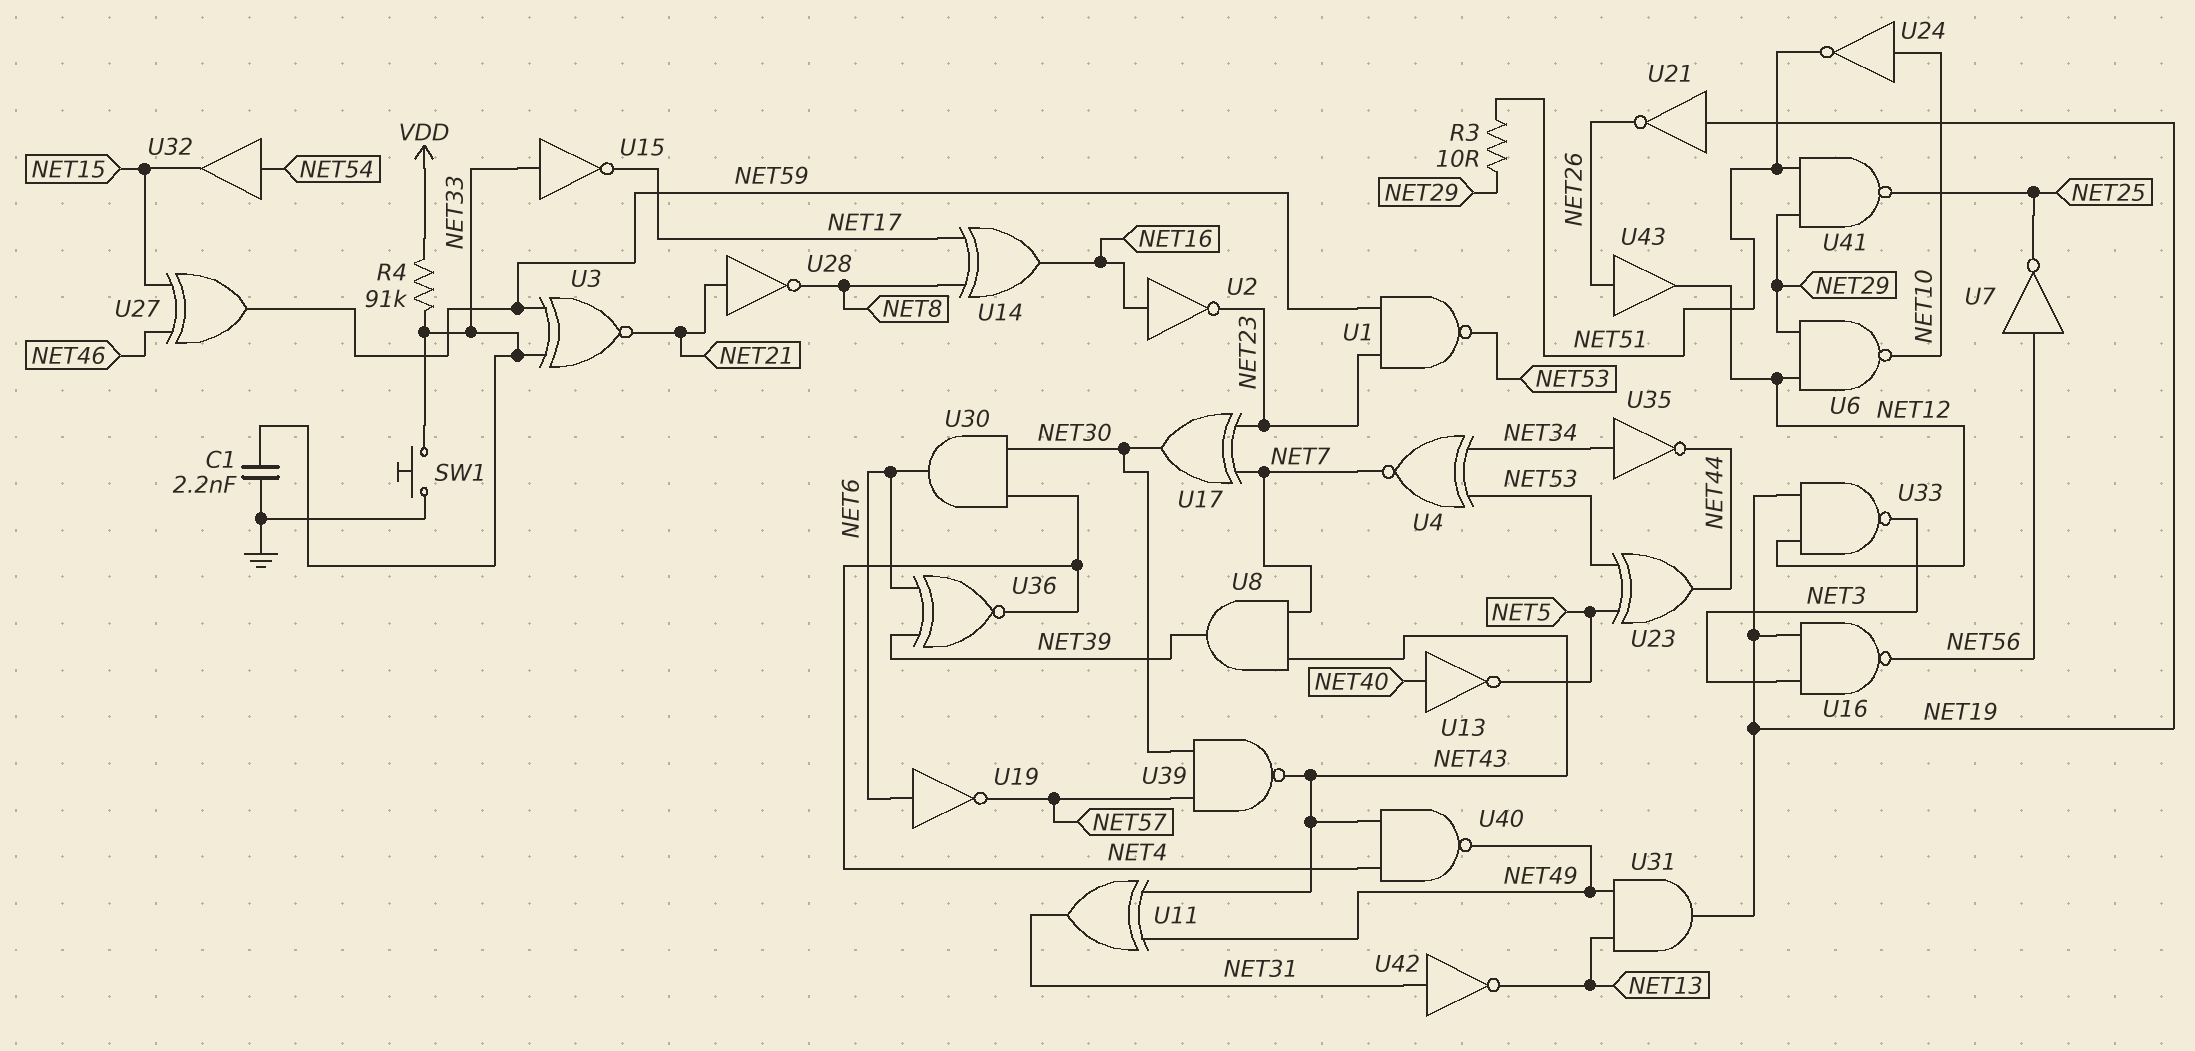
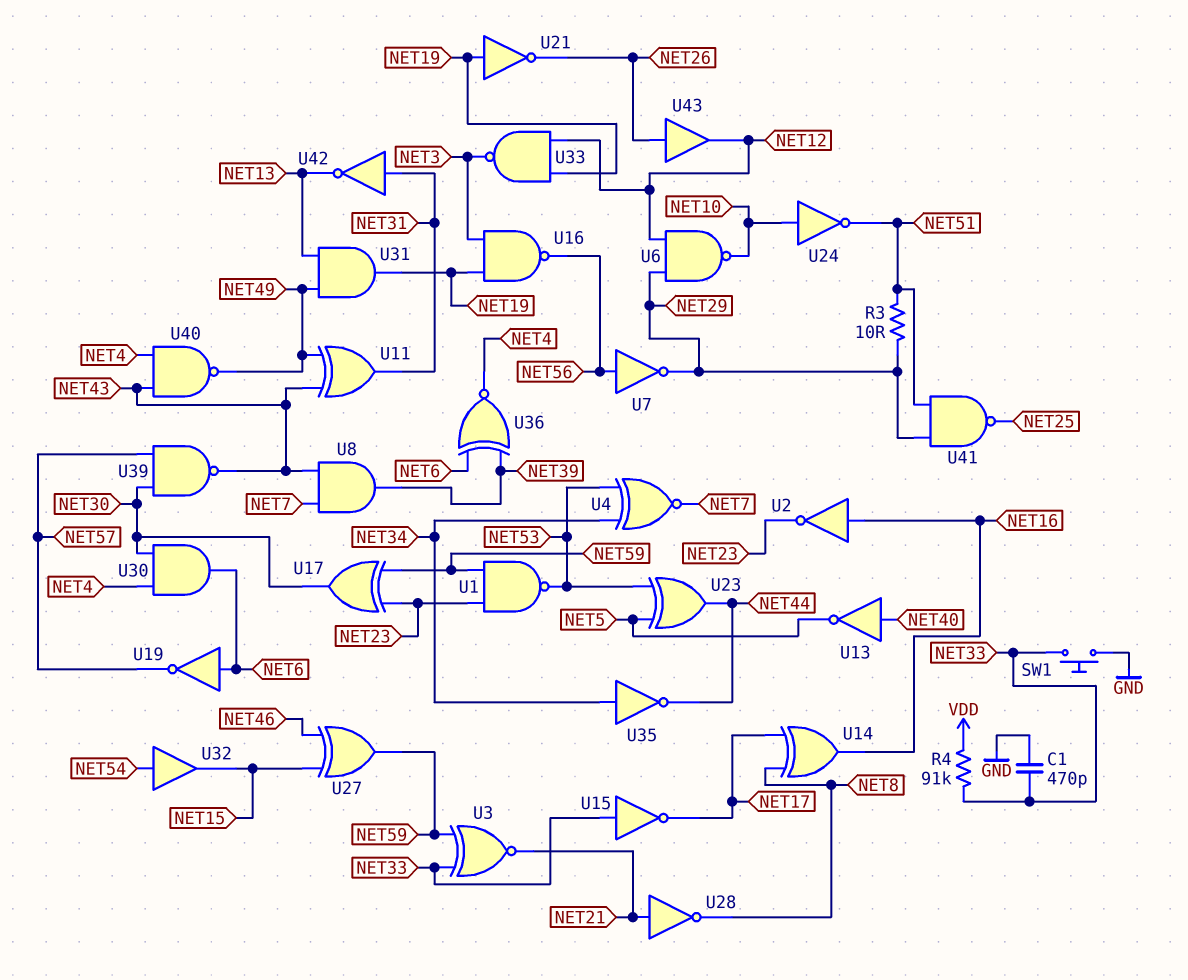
C1: 2.2nF (GND, NET33) -> 470pF (GND, NET33)
U7: NOT (in NET56, out NET25) -> NOT (in NET56, out NET29)
U17: XOR (in NET7, in NET23, out NET30) -> XOR (in NET23, in NET59, out NET30)

